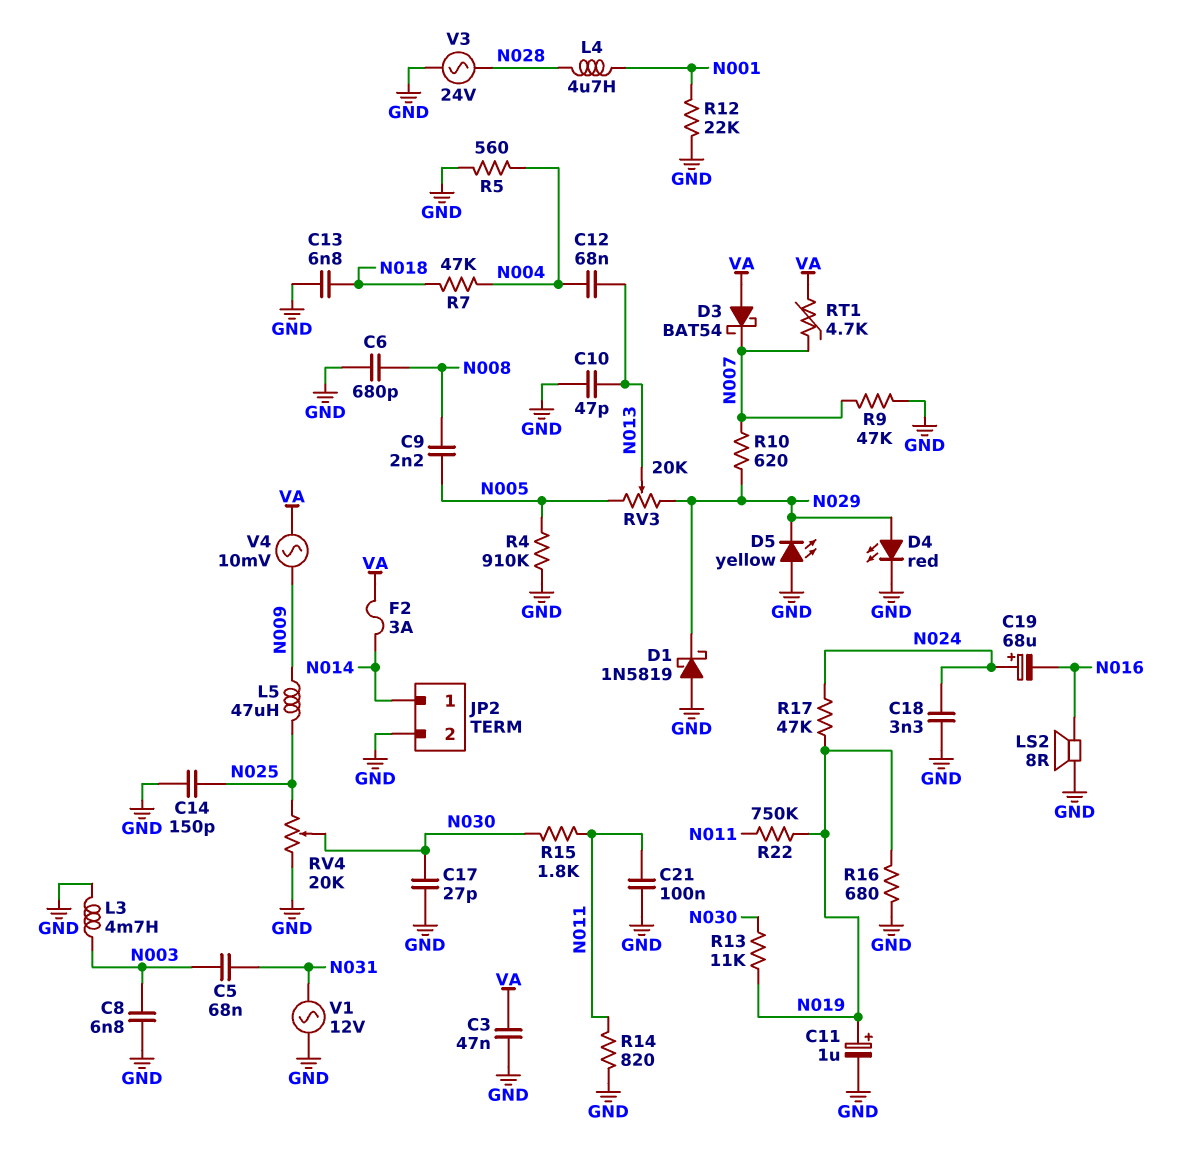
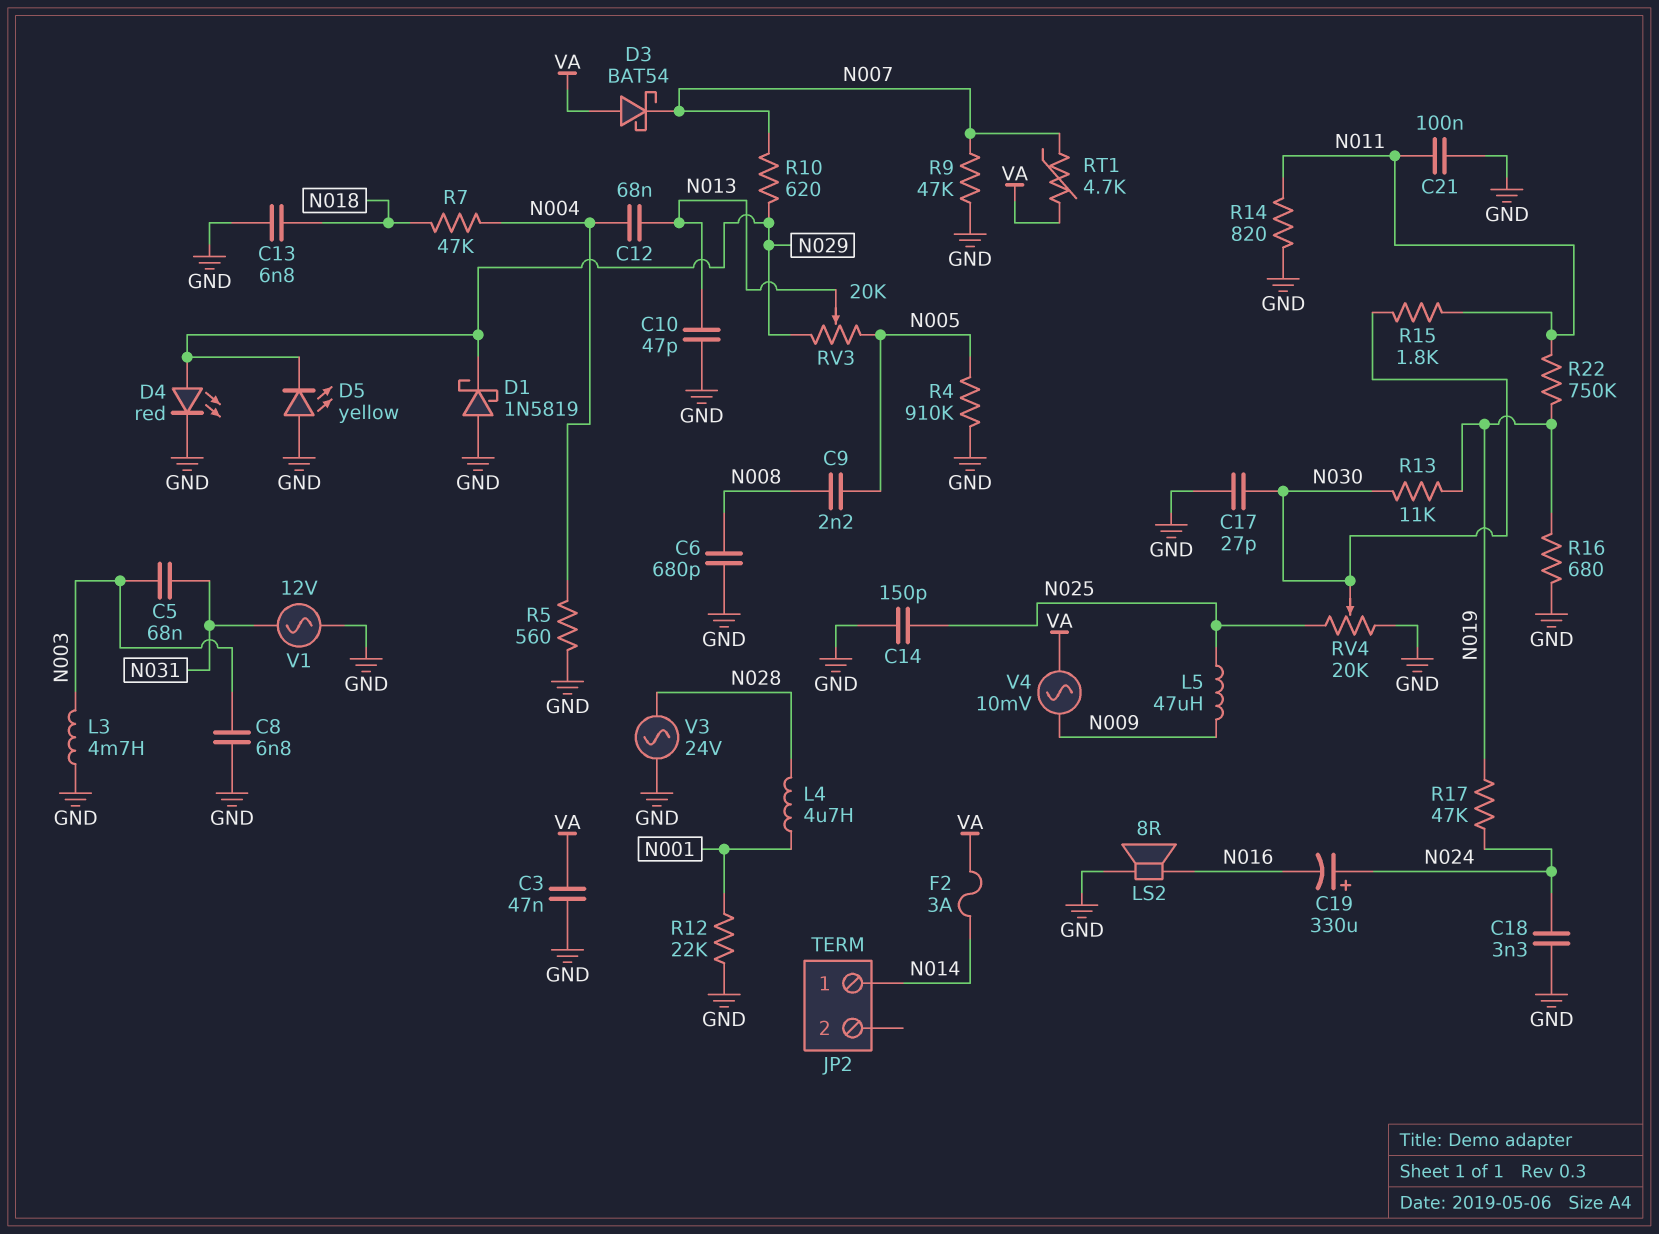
C11: 1uF (plus N019, minus GND) -> none
C19: 68uF (plus N024, minus N016) -> 330uF (plus N024, minus N016)
JP2 pin 2: GND -> none

